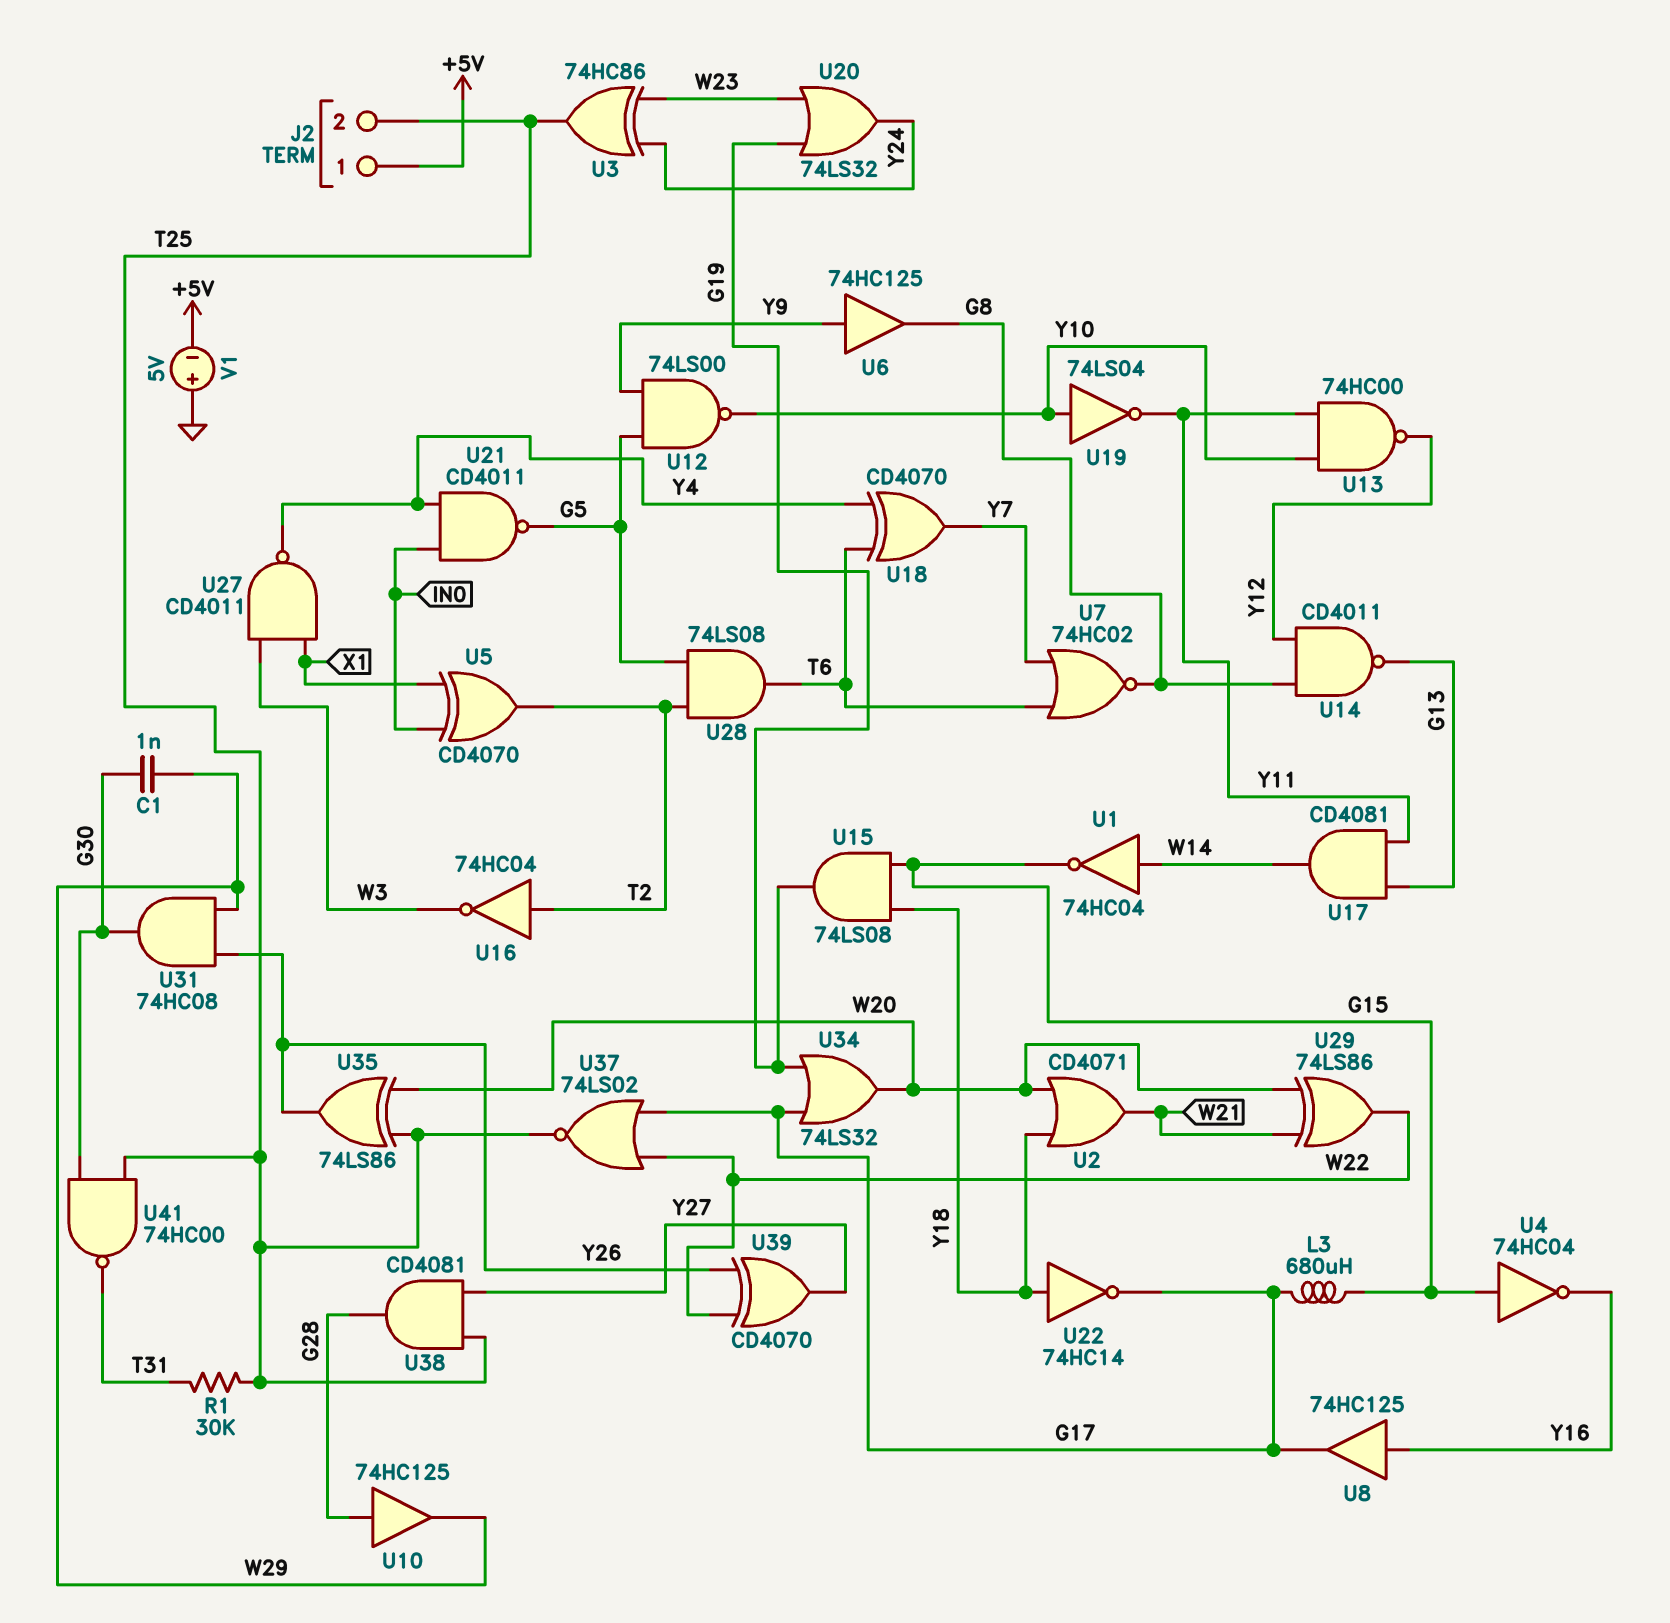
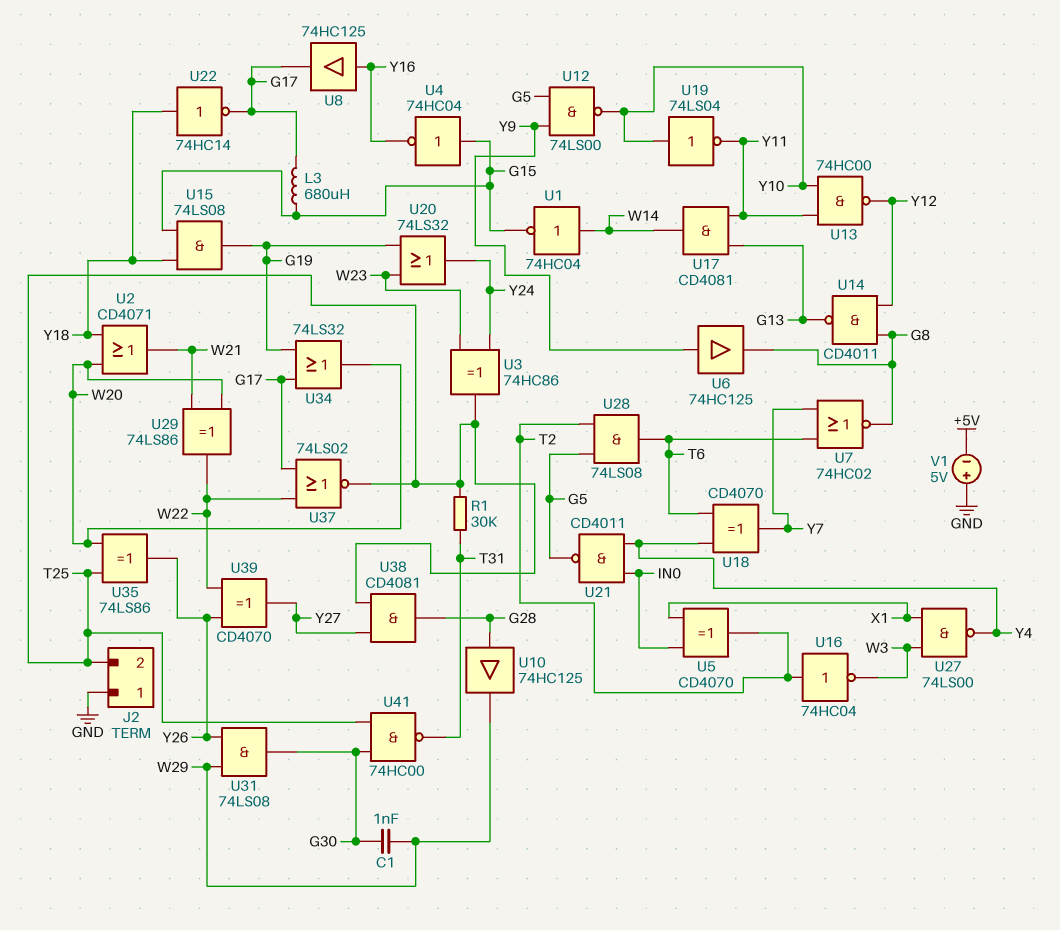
J2 pin 1: +5V -> GND
U27: NAND CD4011 (in W3, in X1, out Y4) -> NAND 74LS00 (in W3, in X1, out Y4)
U31: AND 74HC08 (in W29, in Y26, out G30) -> AND 74LS08 (in W29, in Y26, out G30)

